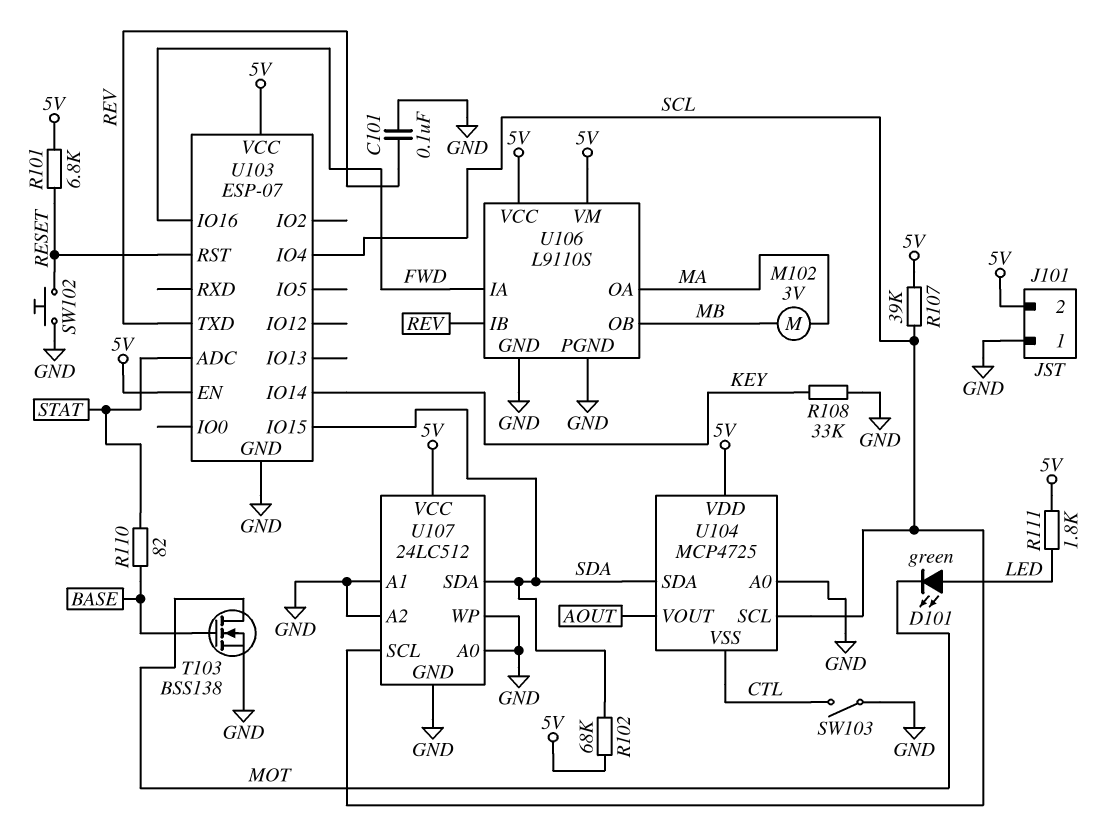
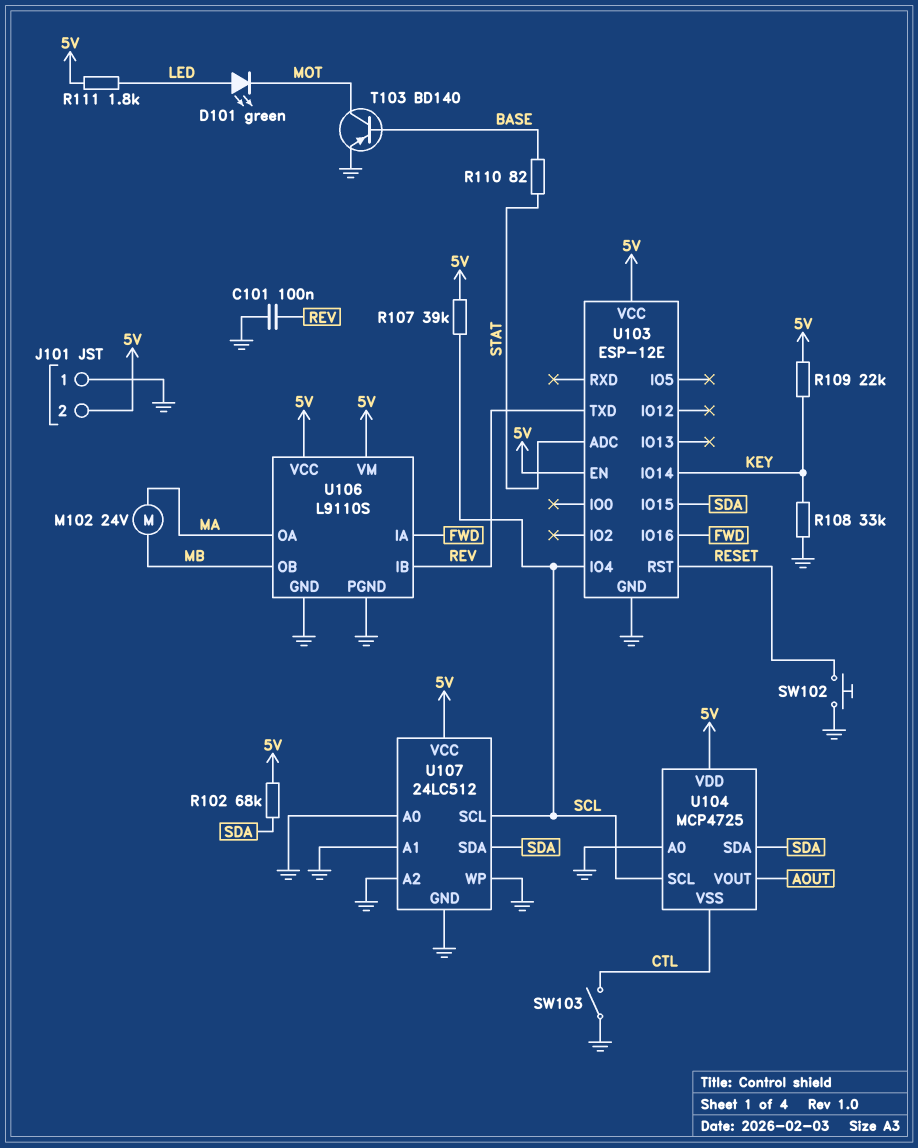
M102: motor 3V (MA, MB) -> motor 24V (MA, MB)
R101: 6.8k (5V, RESET) -> none
R109: none -> 22k (5V, KEY)
T103: NMOS BSS138 (G BASE, D MOT, S GND) -> PNP BD140 (B BASE, C MOT, E GND)
U103: ESP-07 -> ESP-12E

